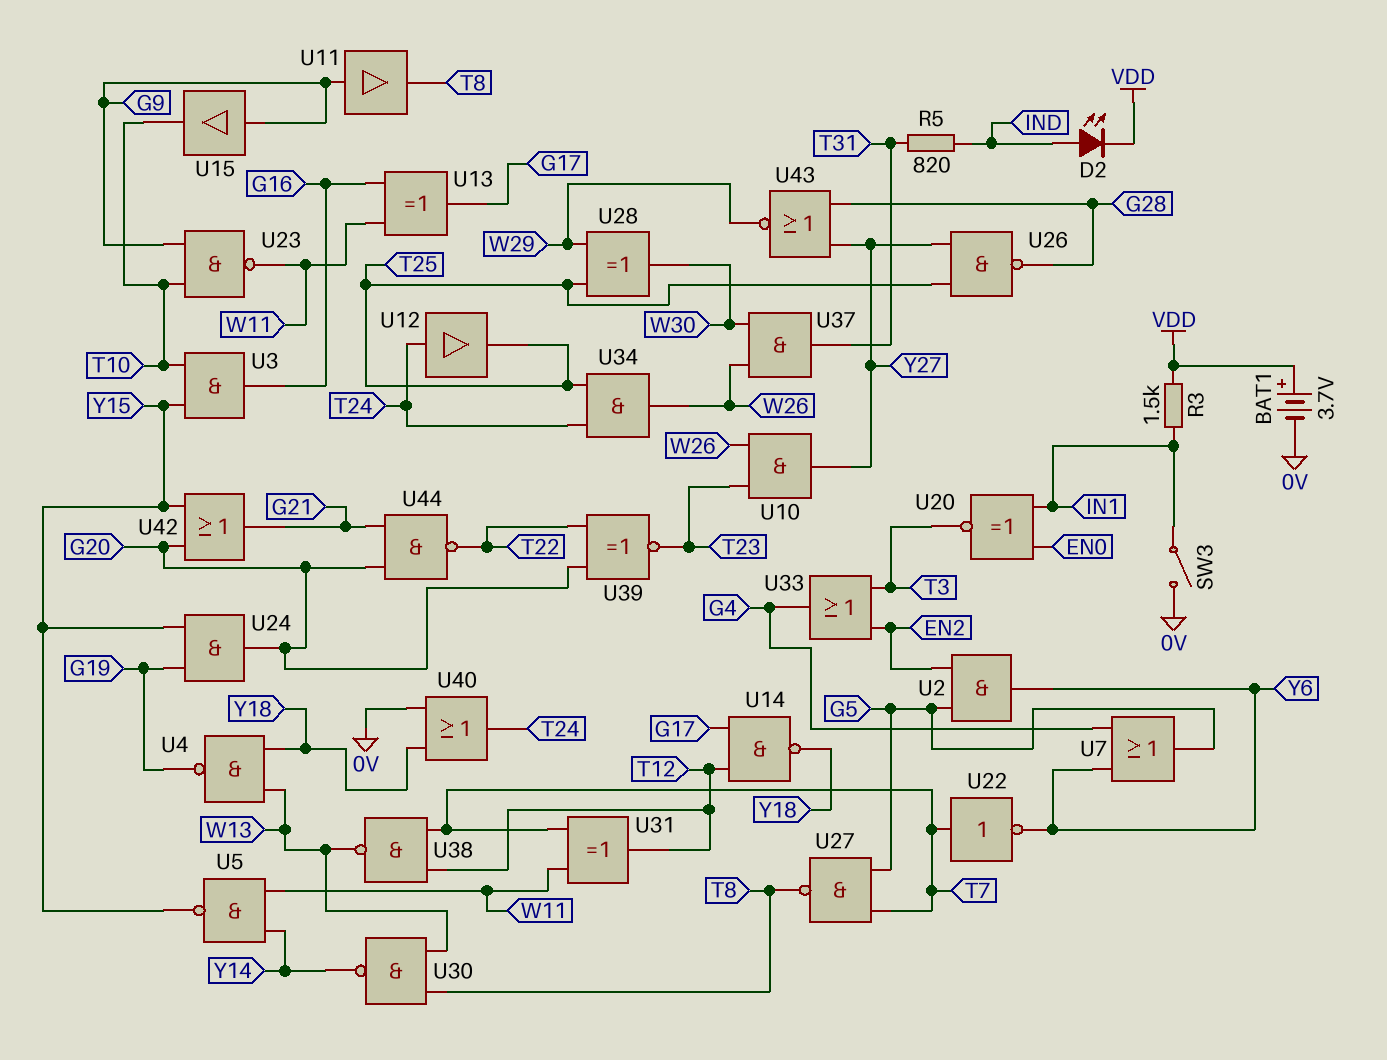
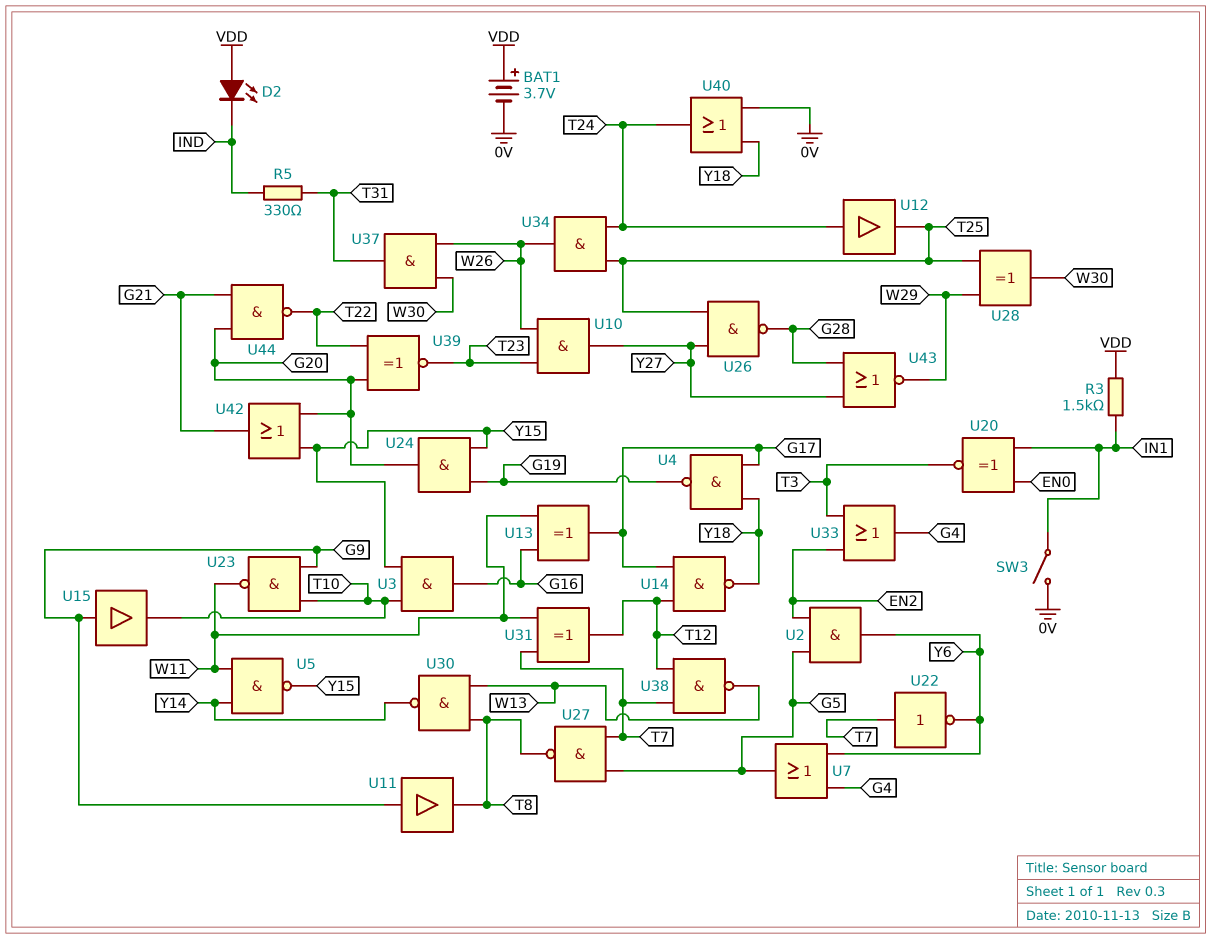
D2: LED (A IND, K VDD) -> LED (A VDD, K IND)
R5: 820 (IND, T31) -> 330 (IND, T31)
U4: NAND (in W13, in Y18, out G19) -> NAND (in G17, in Y18, out G19)

